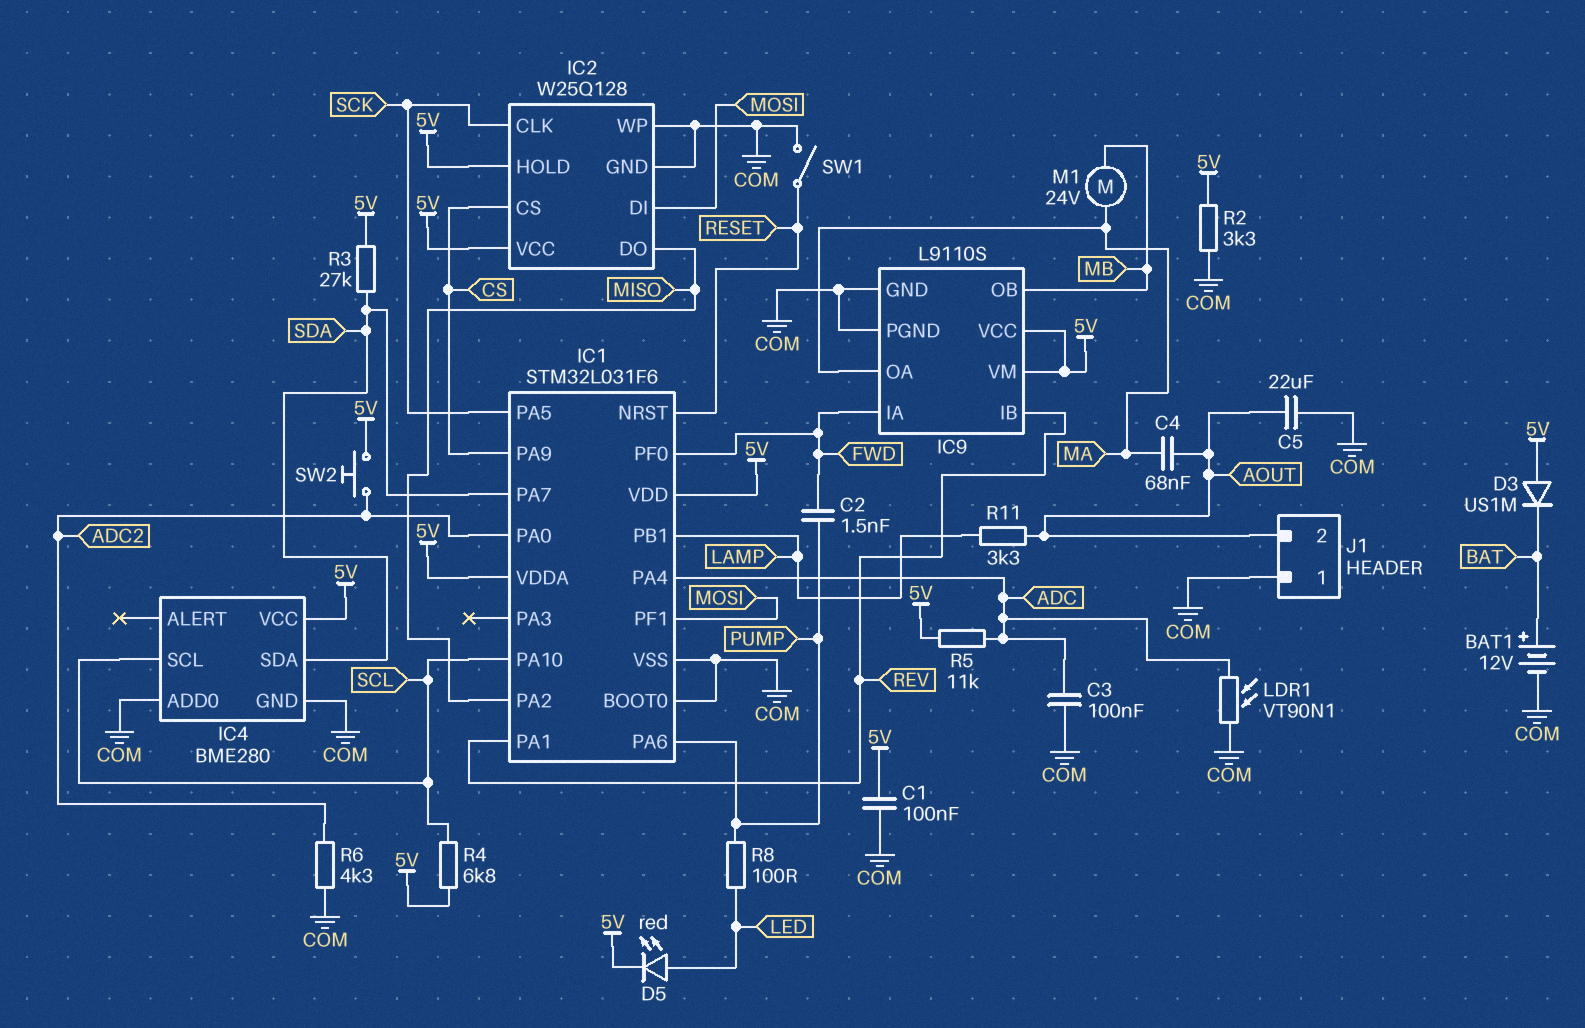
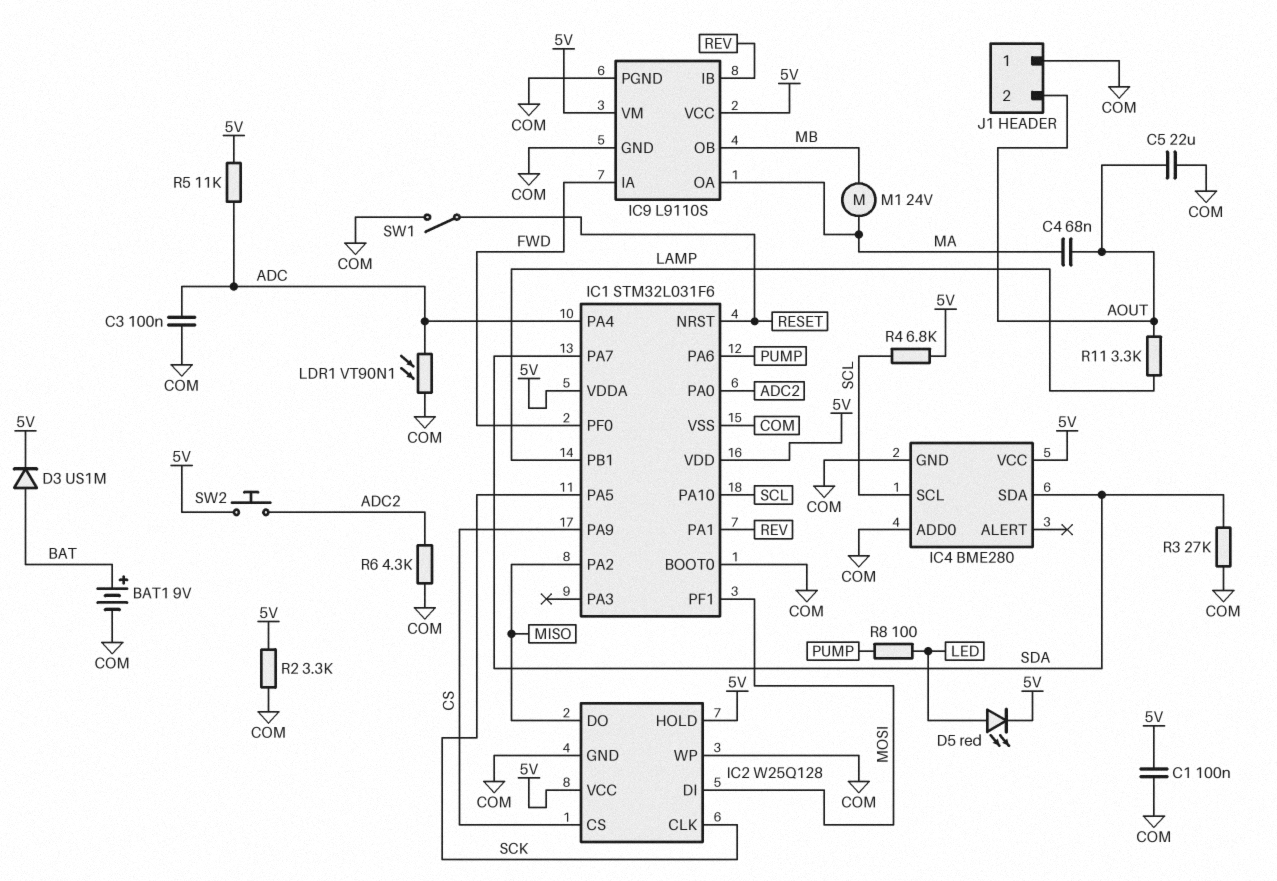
BAT1: 12V (plus BAT, minus COM) -> 9V (plus BAT, minus COM)
C2: 1.5nF (FWD, PUMP) -> none
D3: diode US1M (A 5V, K BAT) -> diode US1M (A BAT, K 5V)
R3: 27k (5V, SDA) -> 27k (COM, SDA)

